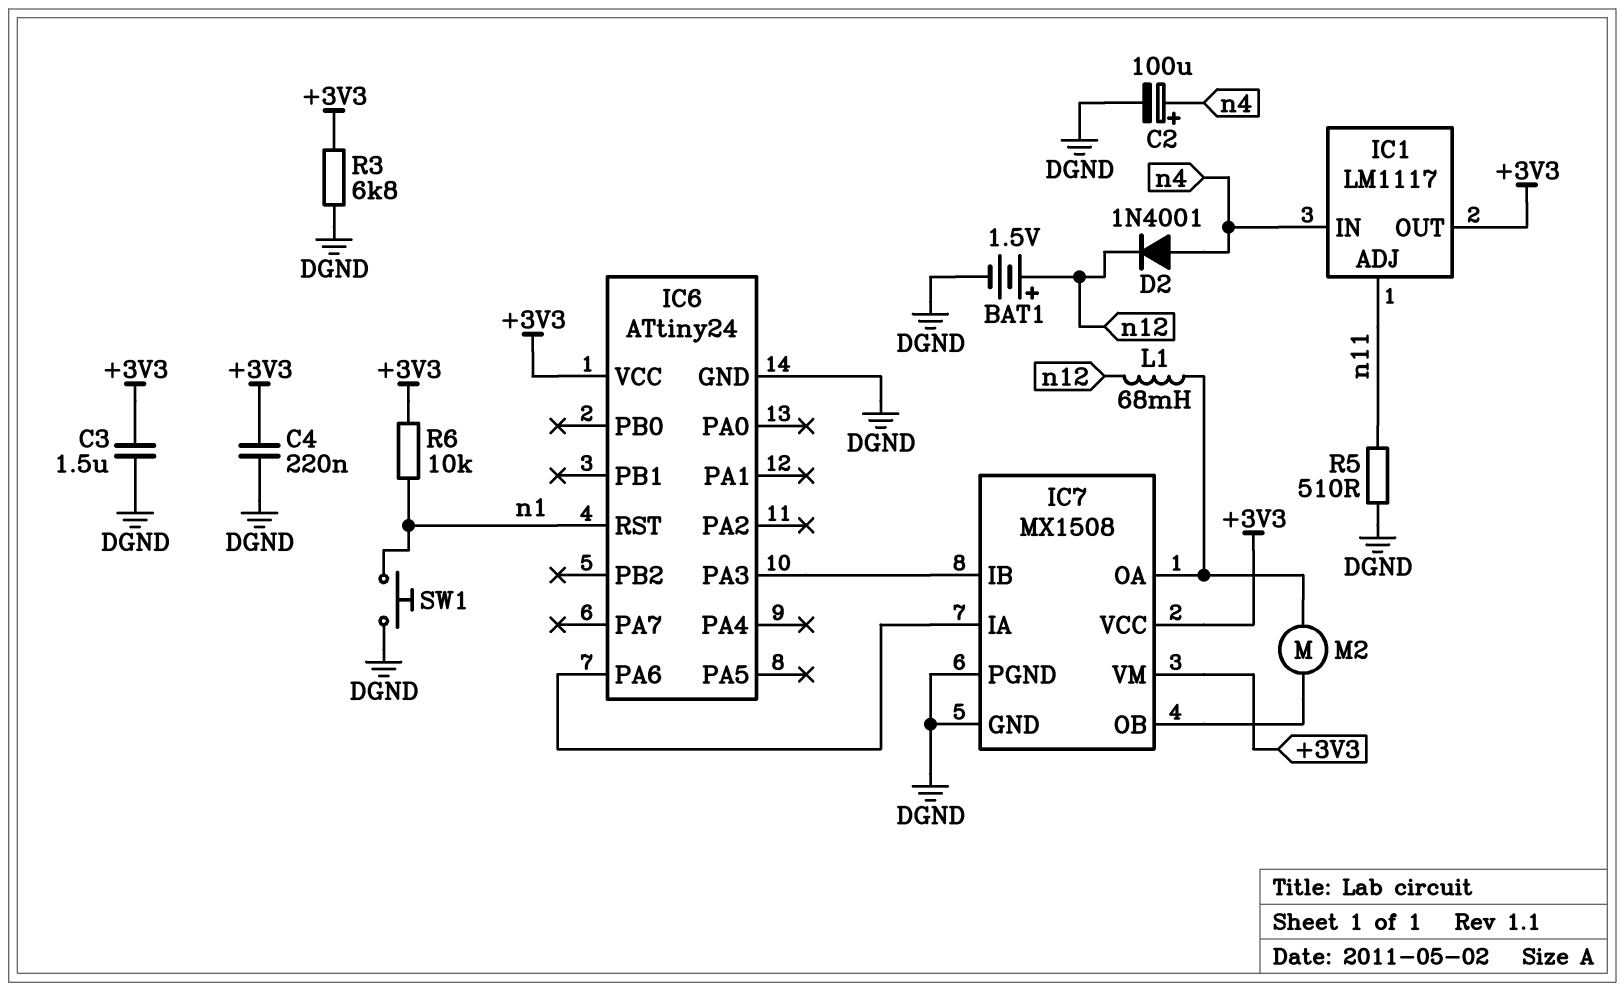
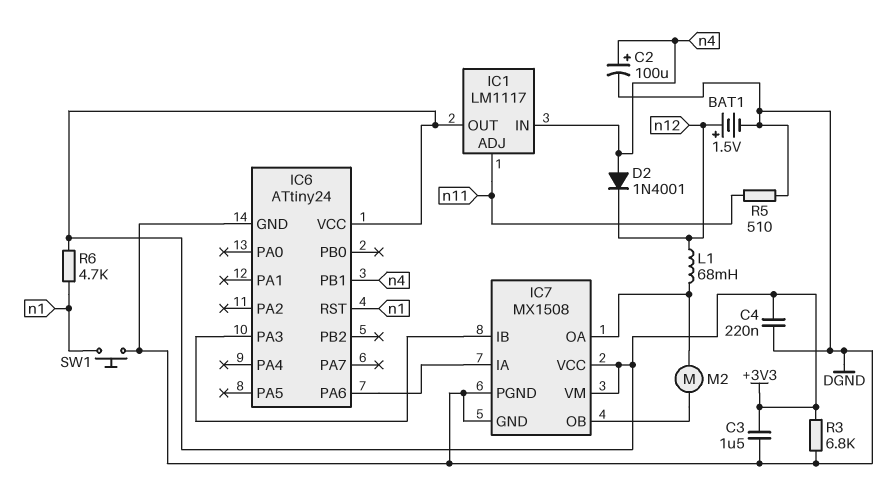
IC6 pin PB1: none -> n4
R6: 10k (+3V3, n1) -> 4.7k (+3V3, n1)

